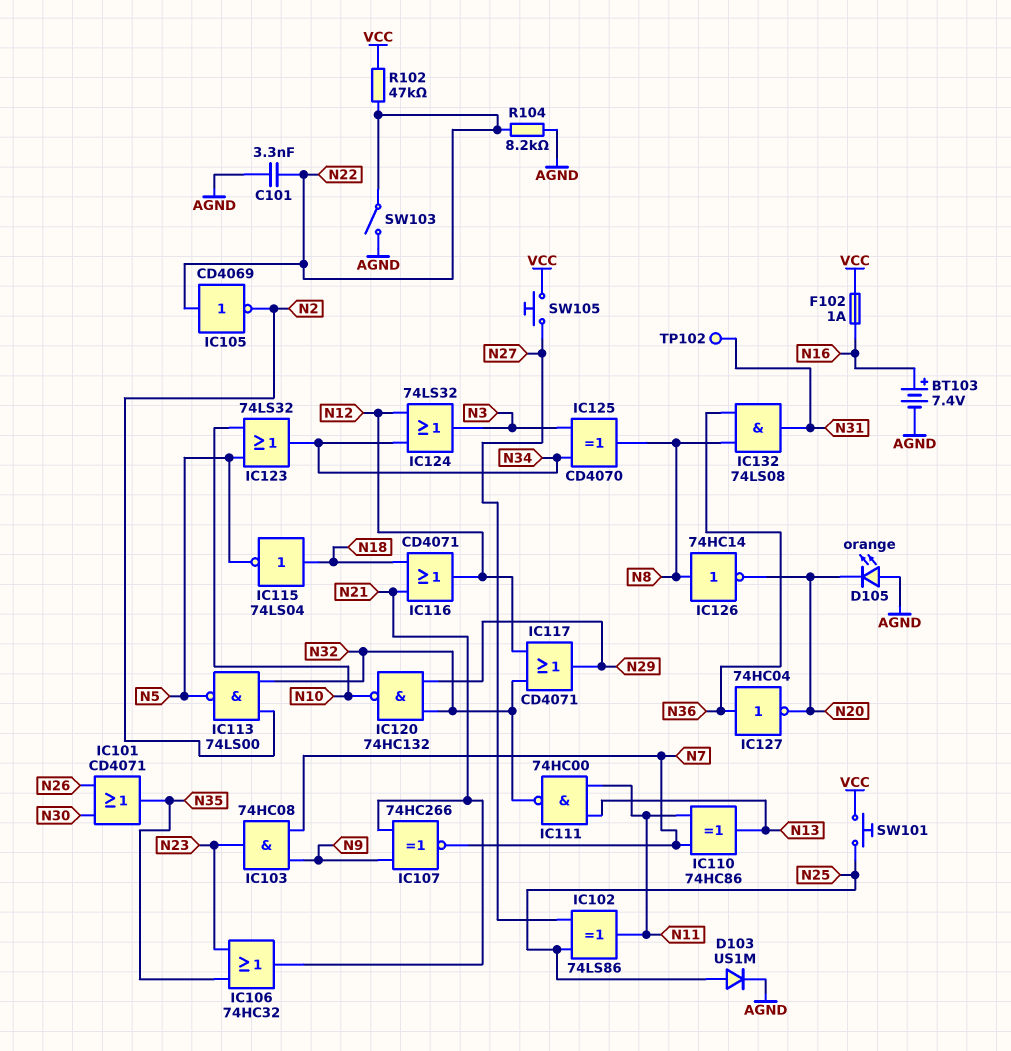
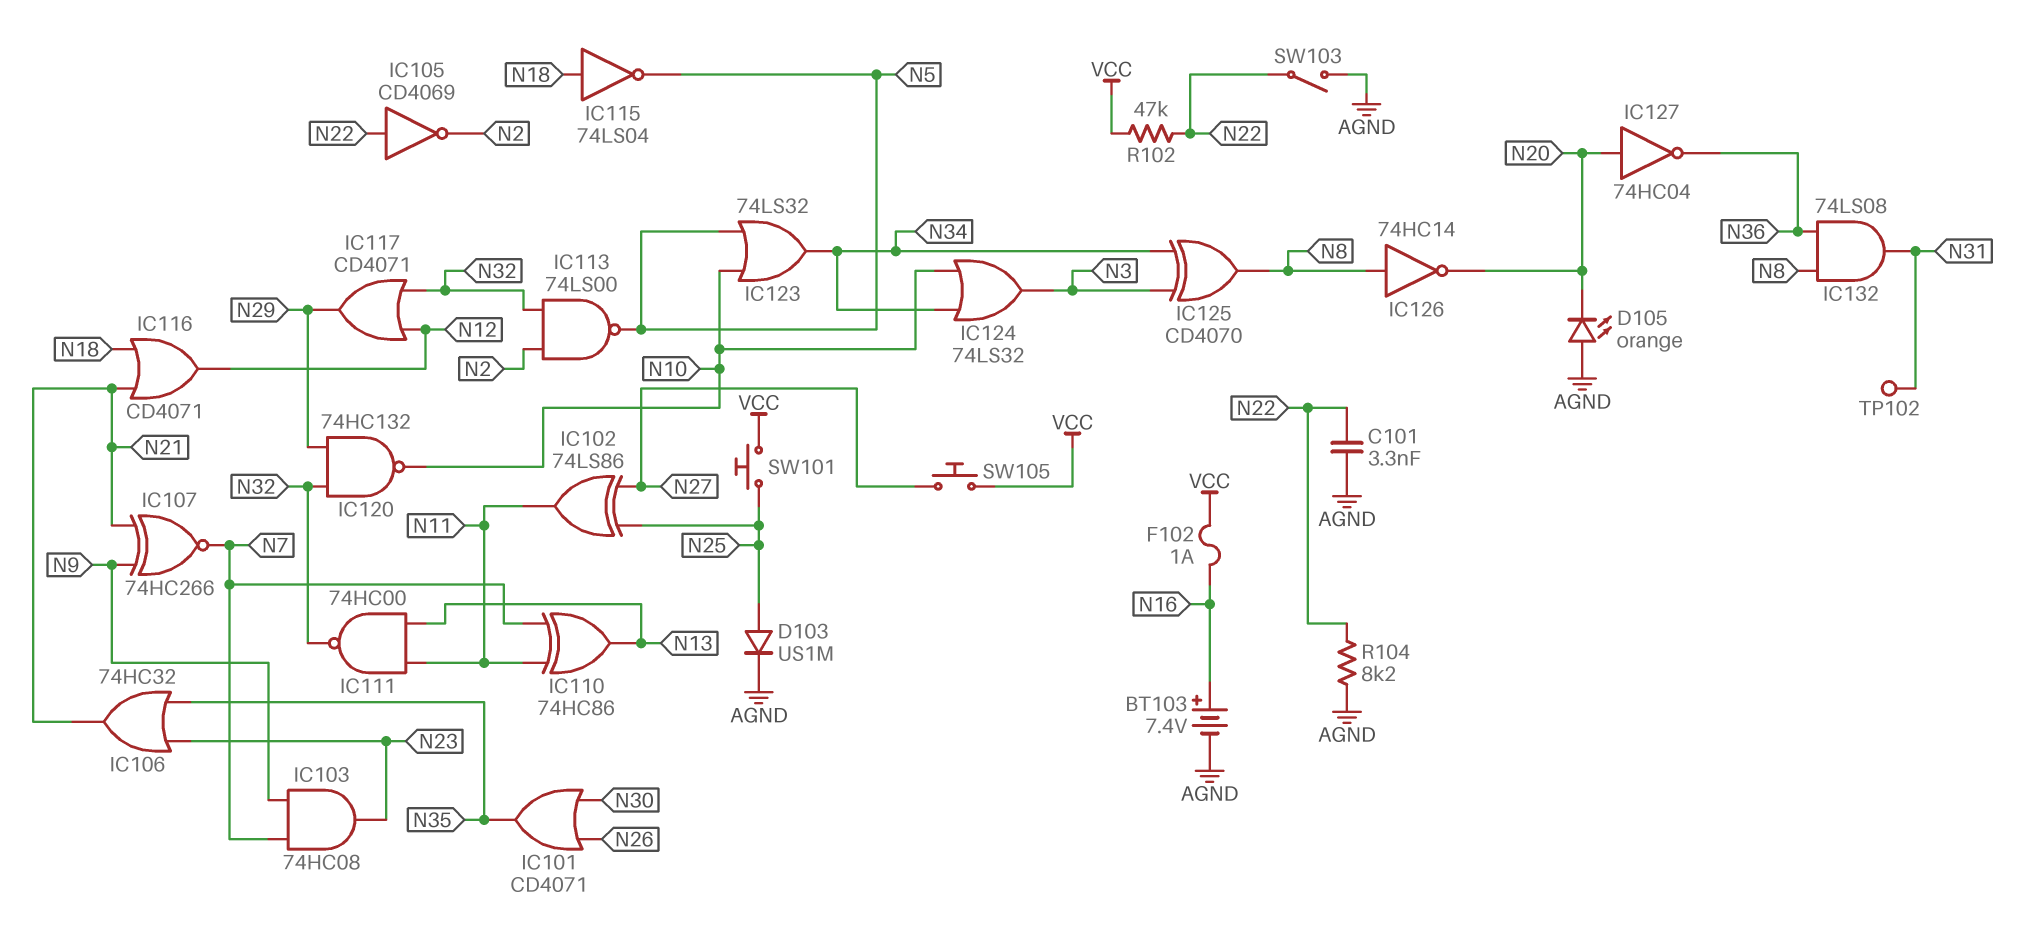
IC124: OR 74LS32 (in N12, in N34, out N3) -> OR 74LS32 (in N10, in N34, out N3)
IC127: NOT 74HC04 (in N36, out N20) -> NOT 74HC04 (in N20, out N36)

